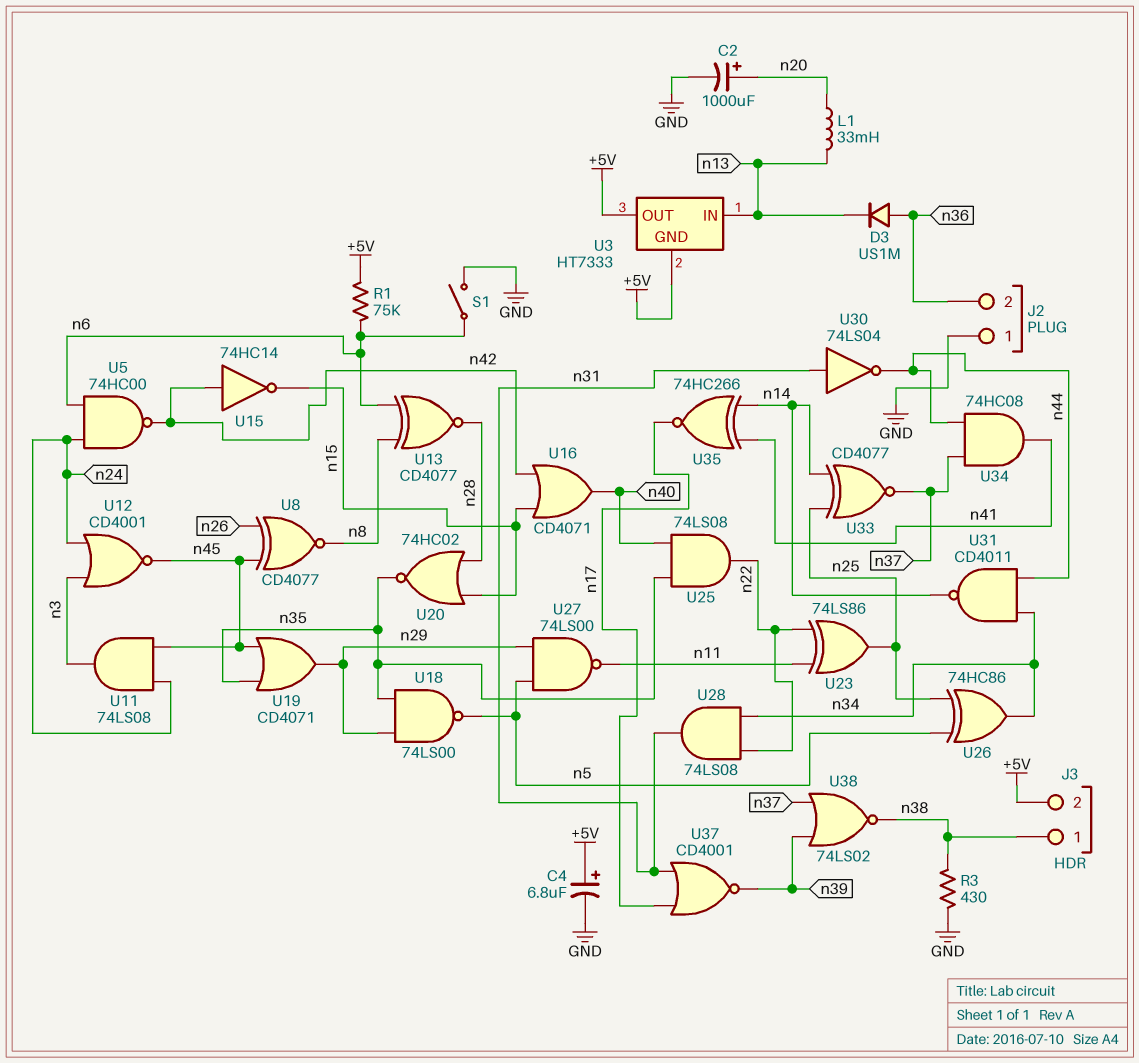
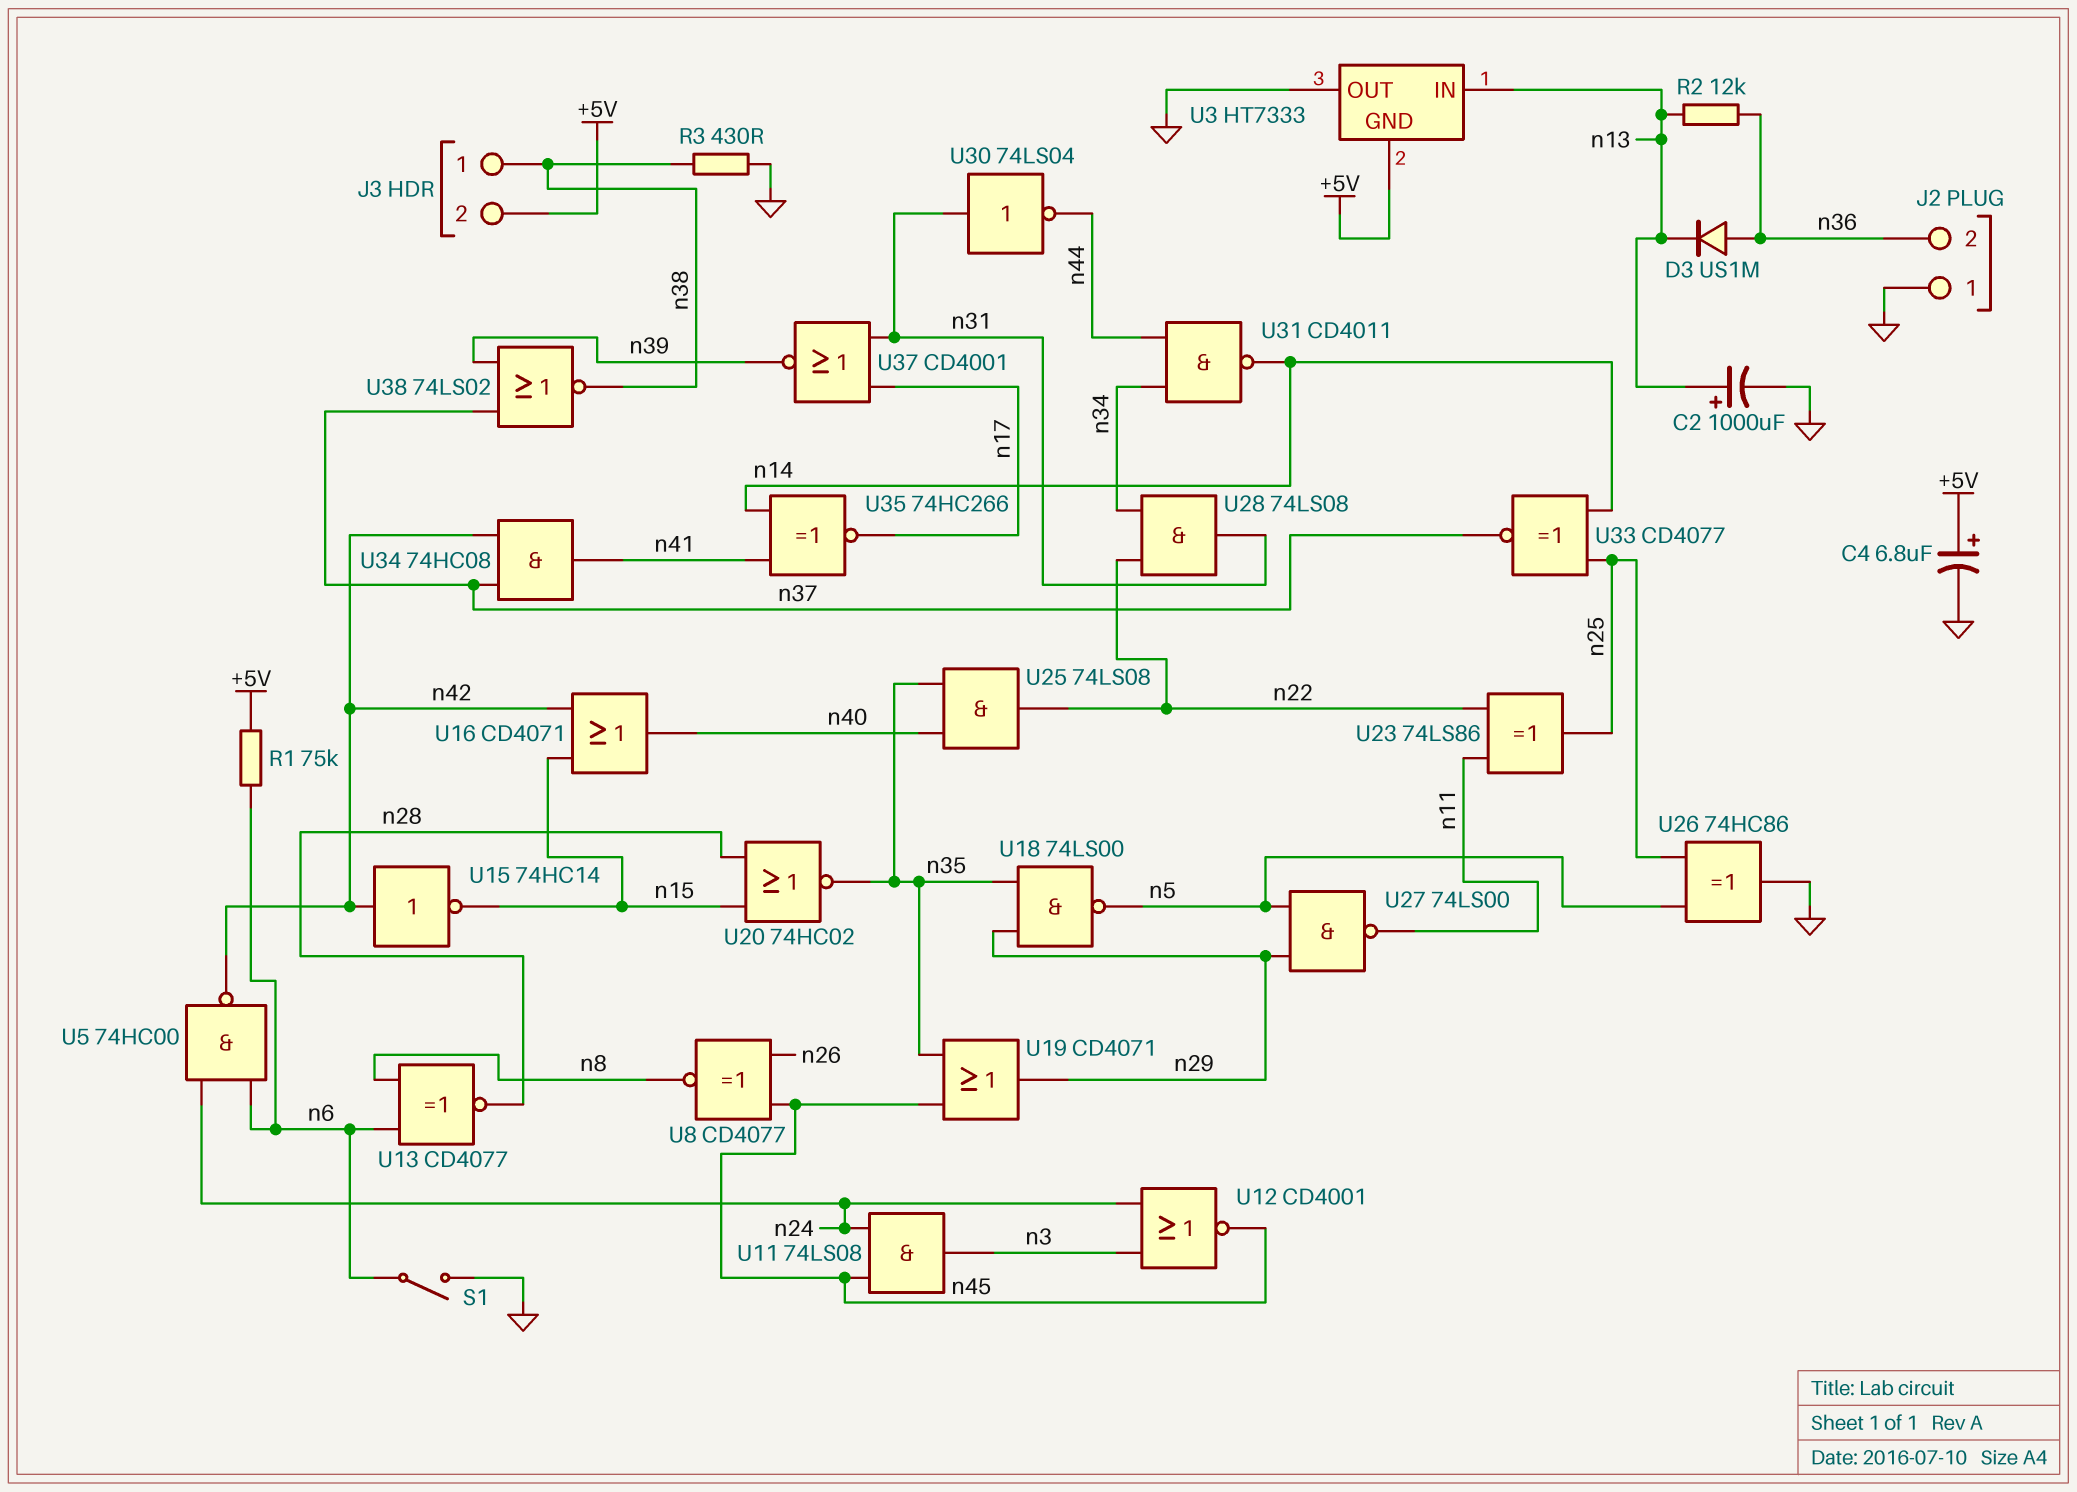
C2: 1000uF (plus n20, minus GND) -> 1000uF (plus n13, minus GND)
L1: 33mH (n13, n20) -> none
R2: none -> 12k (n13, n36)
U3 pin OUT: +5V -> GND
U26: XOR 74HC86 (in n5, in n25, out n34) -> XOR 74HC86 (in n5, in n25, out GND)
U34: AND 74HC08 (in n37, in n44, out n41) -> AND 74HC08 (in n37, in n42, out n41)

